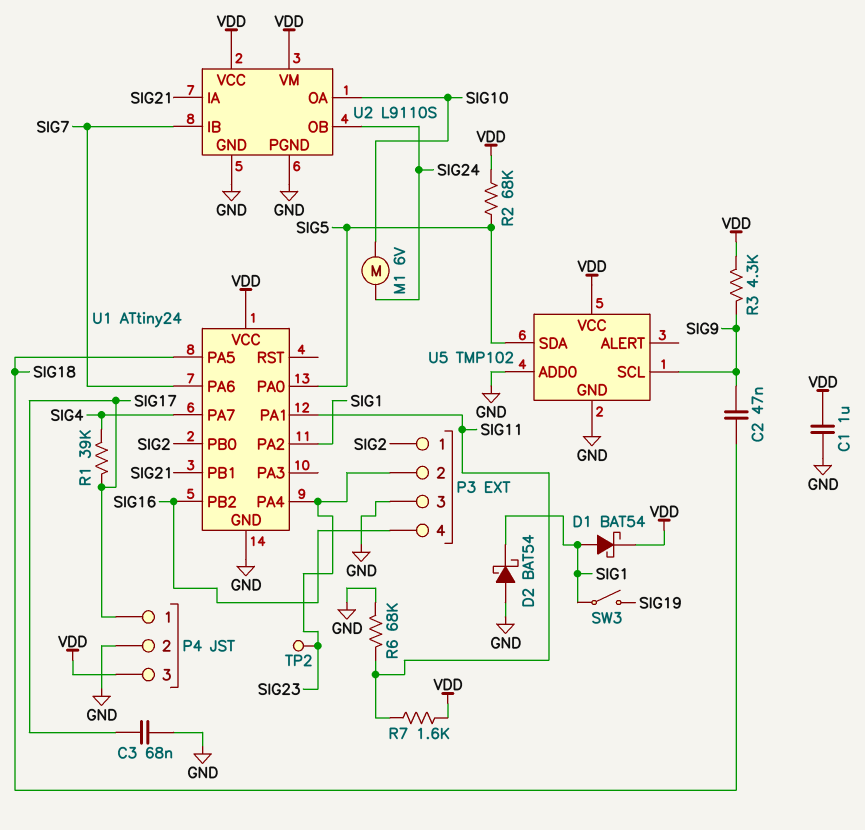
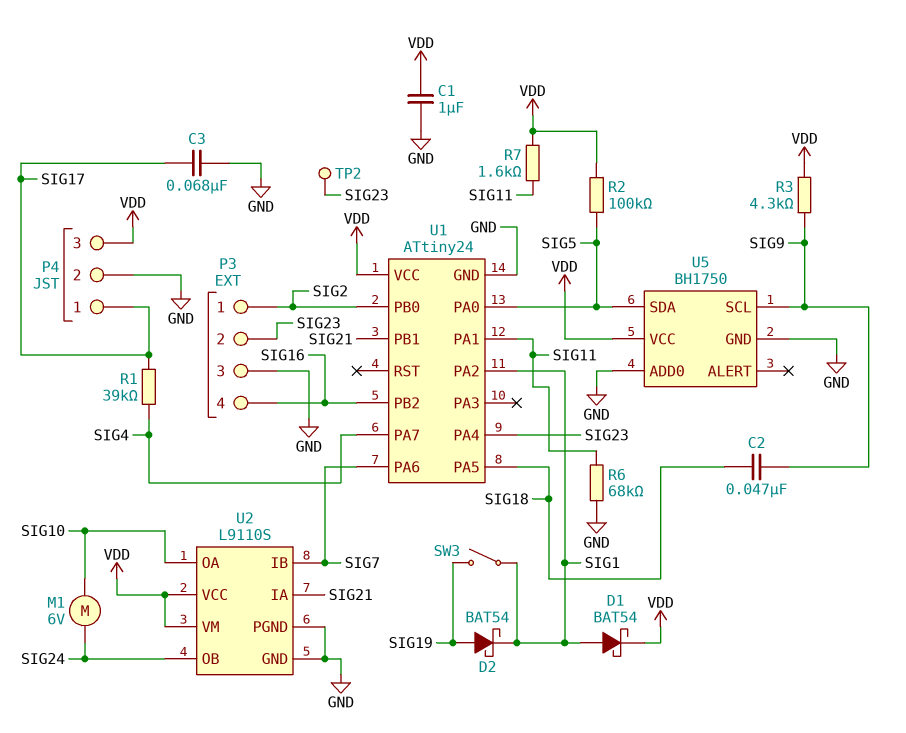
D2: schottky BAT54 (A GND, K SIG1) -> schottky BAT54 (A SIG19, K SIG1)
R2: 68k (SIG5, VDD) -> 100k (SIG5, VDD)
U5: TMP102 -> BH1750

